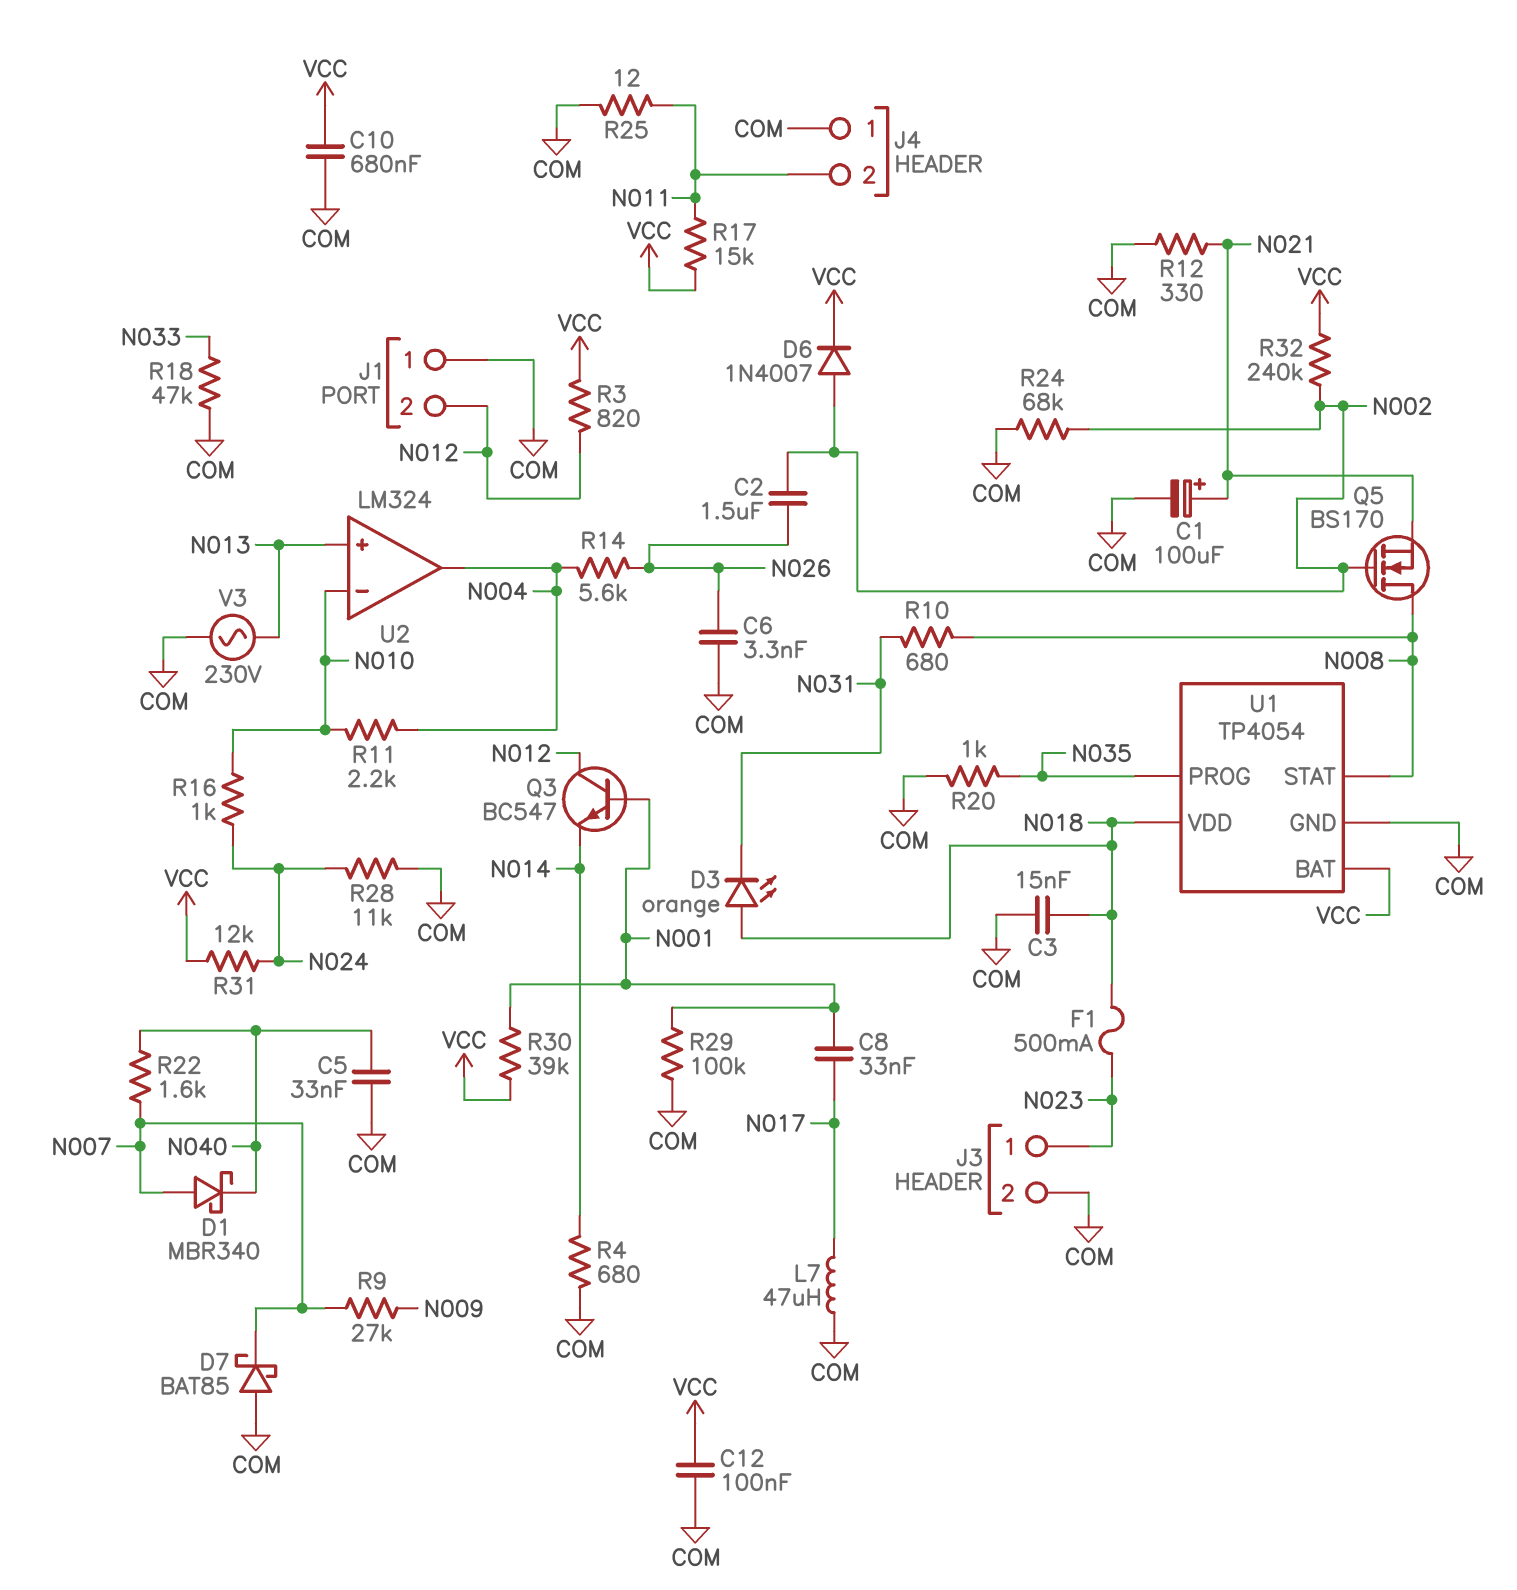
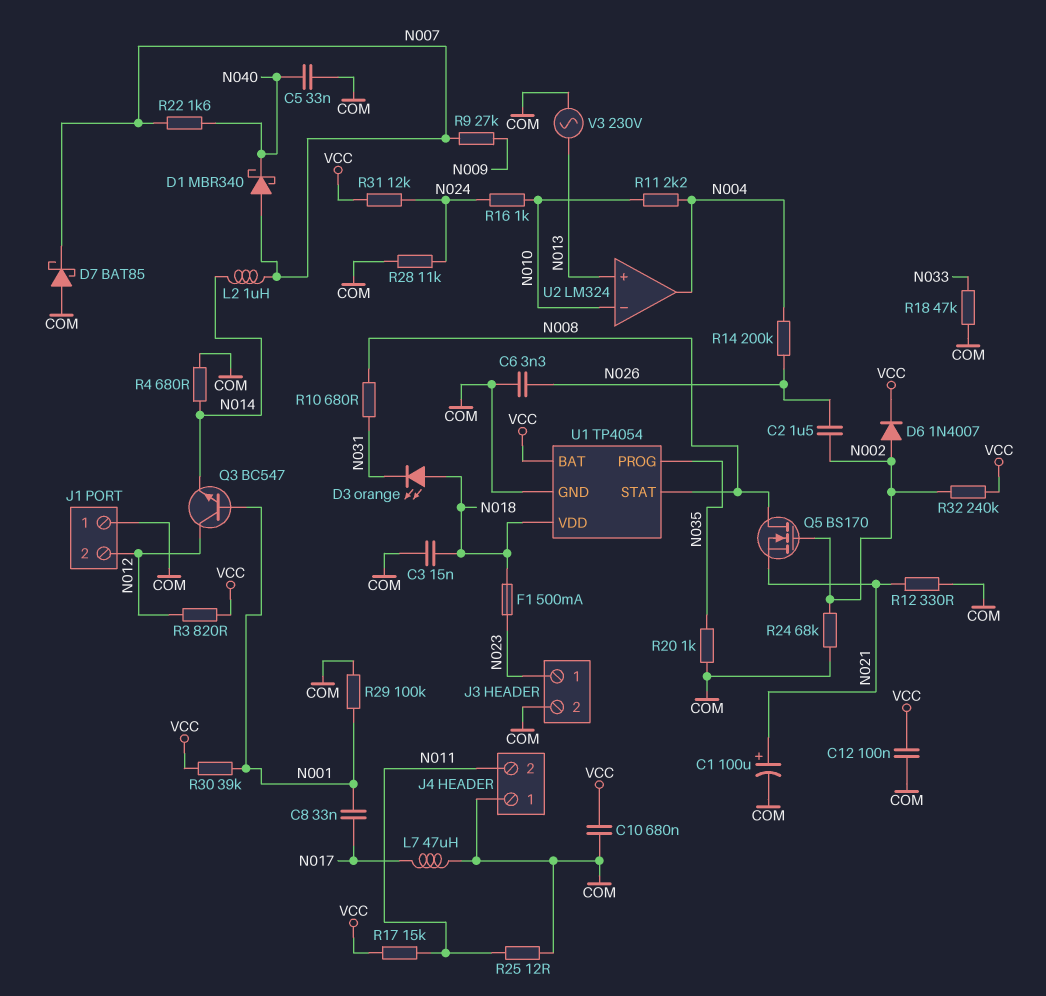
L2: none -> 1uH (N007, N014)
R14: 5.6k (N004, N026) -> 200k (N004, N026)

